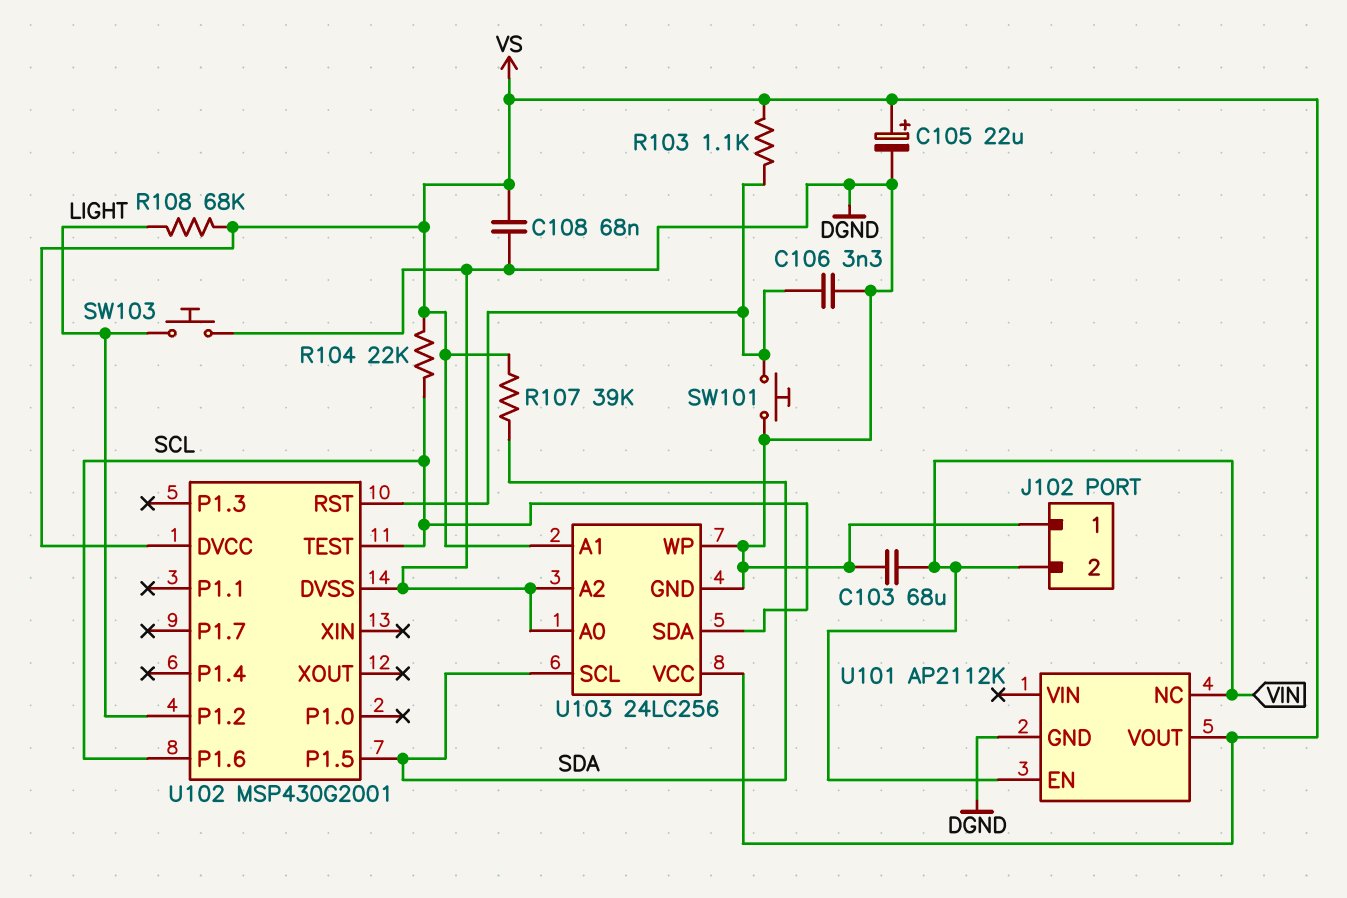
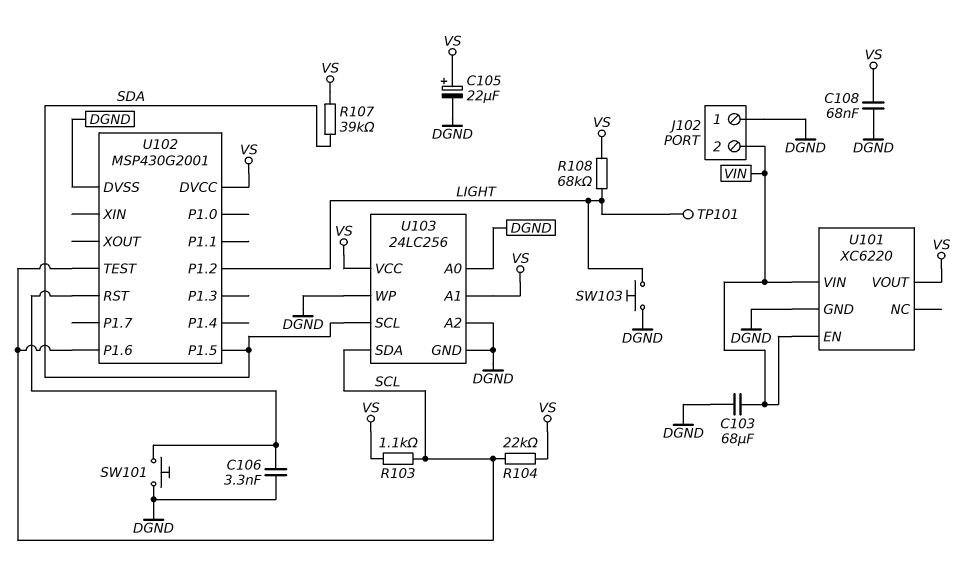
R103: 1.1k (U102/RST, VS) -> 1.1k (SCL, VS)
TP101: none -> test point (LIGHT)
U101: AP2112K -> XC6220
U101 pin NC: VIN -> none
U101 pin VIN: none -> VIN

